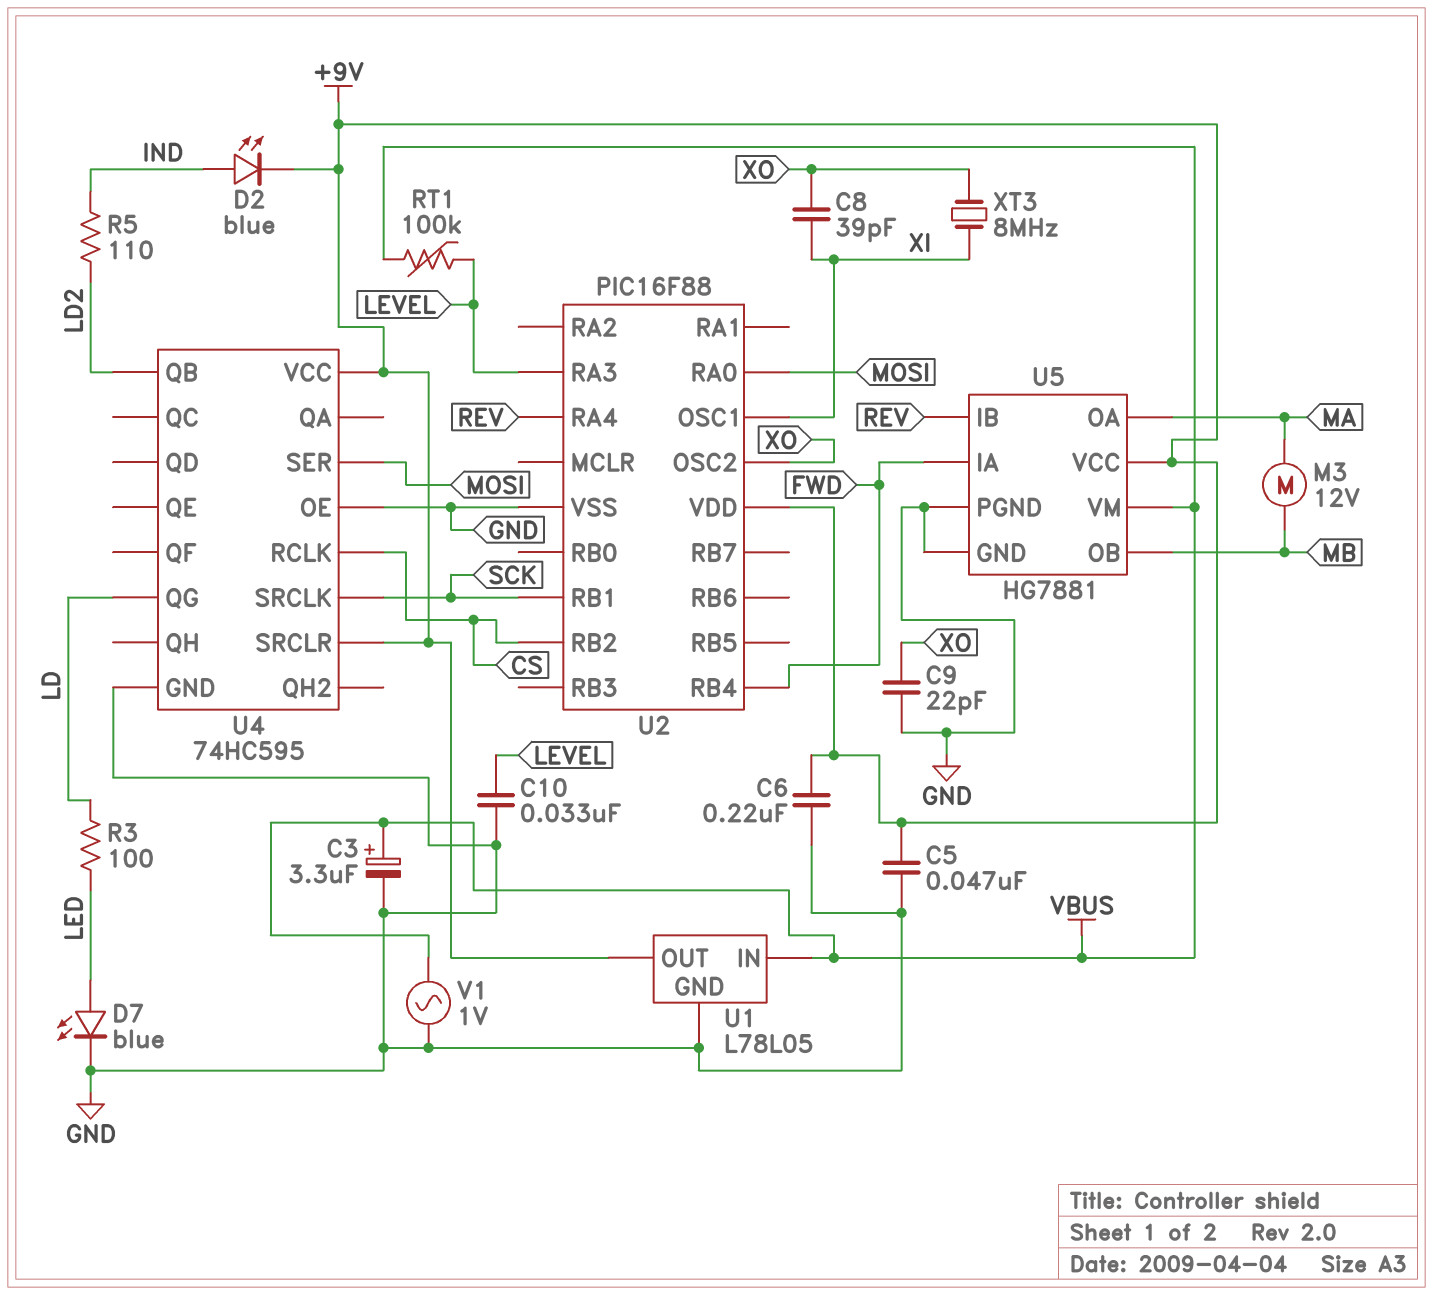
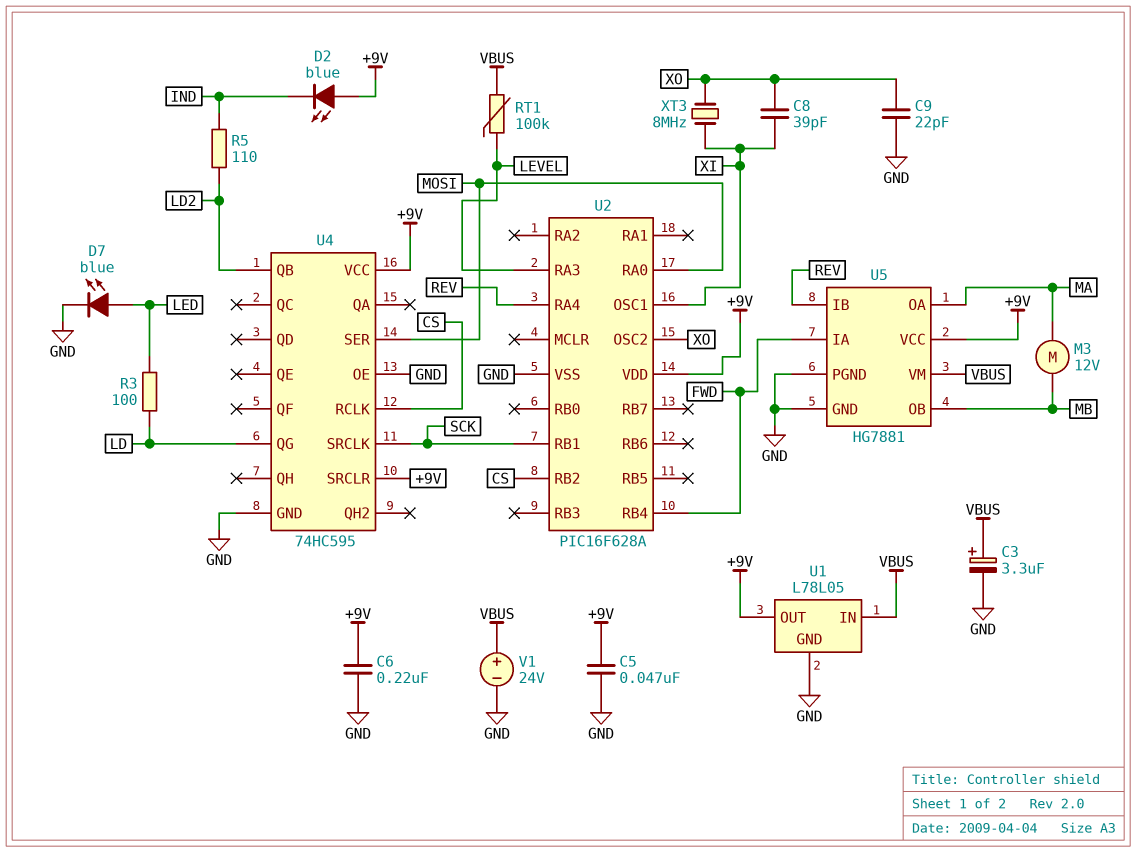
C10: 33nF (GND, LEVEL) -> none
D2: LED blue (A IND, K +9V) -> LED blue (A +9V, K IND)
U2: PIC16F88 -> PIC16F628A
V1: AC 1V (GND, VBUS) -> 24V (plus VBUS, minus GND)

